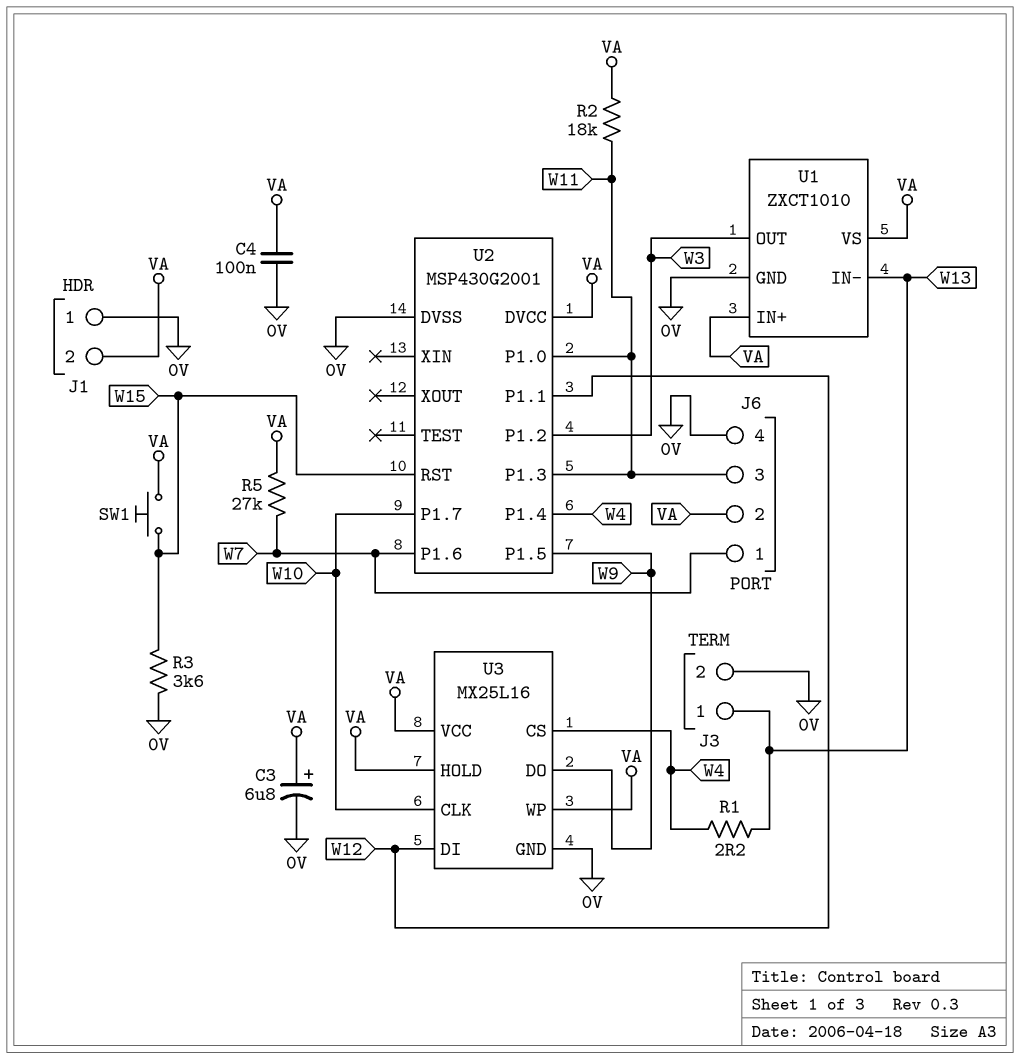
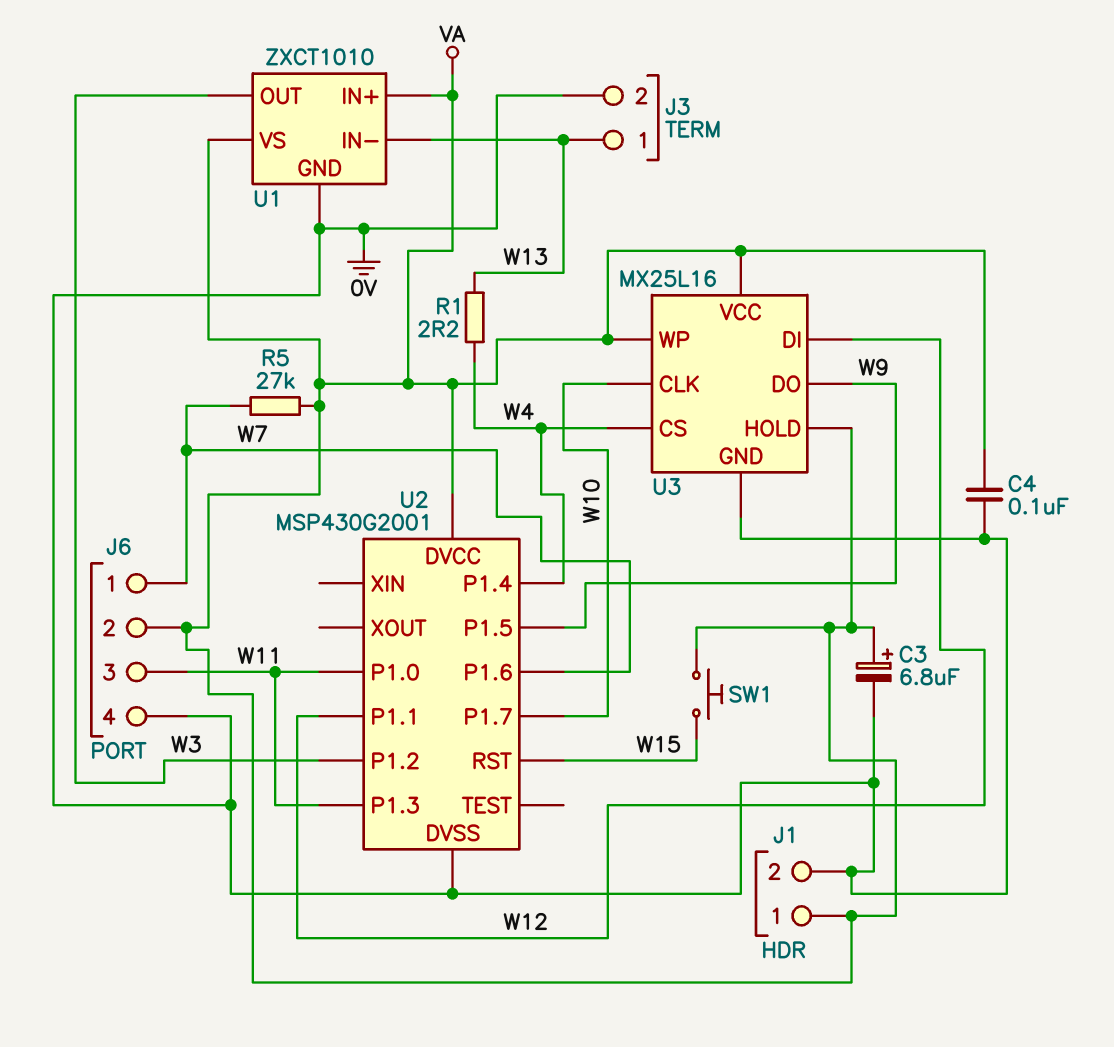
J1 pin 1: 0V -> VA
J1 pin 2: VA -> 0V
R2: 18k (VA, W11) -> none
R3: 3.6k (0V, W15) -> none

